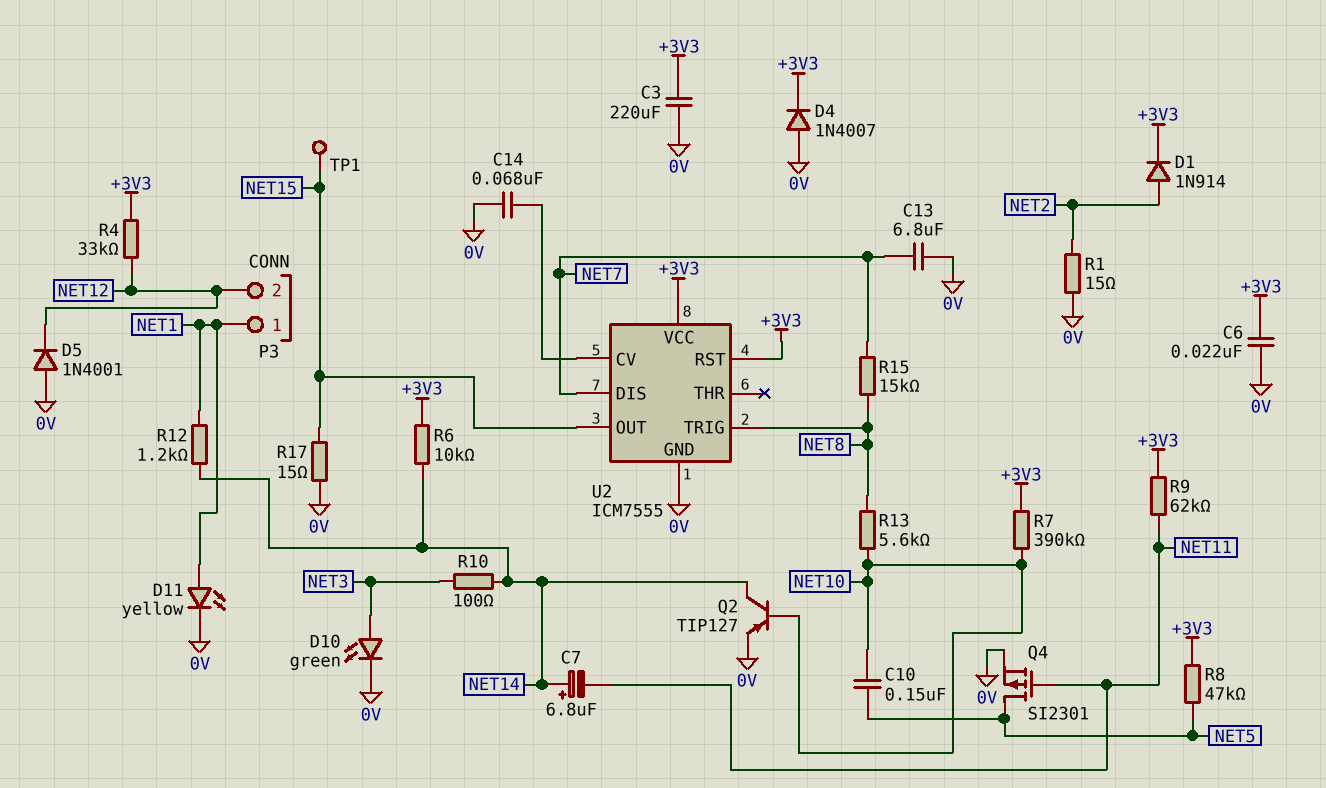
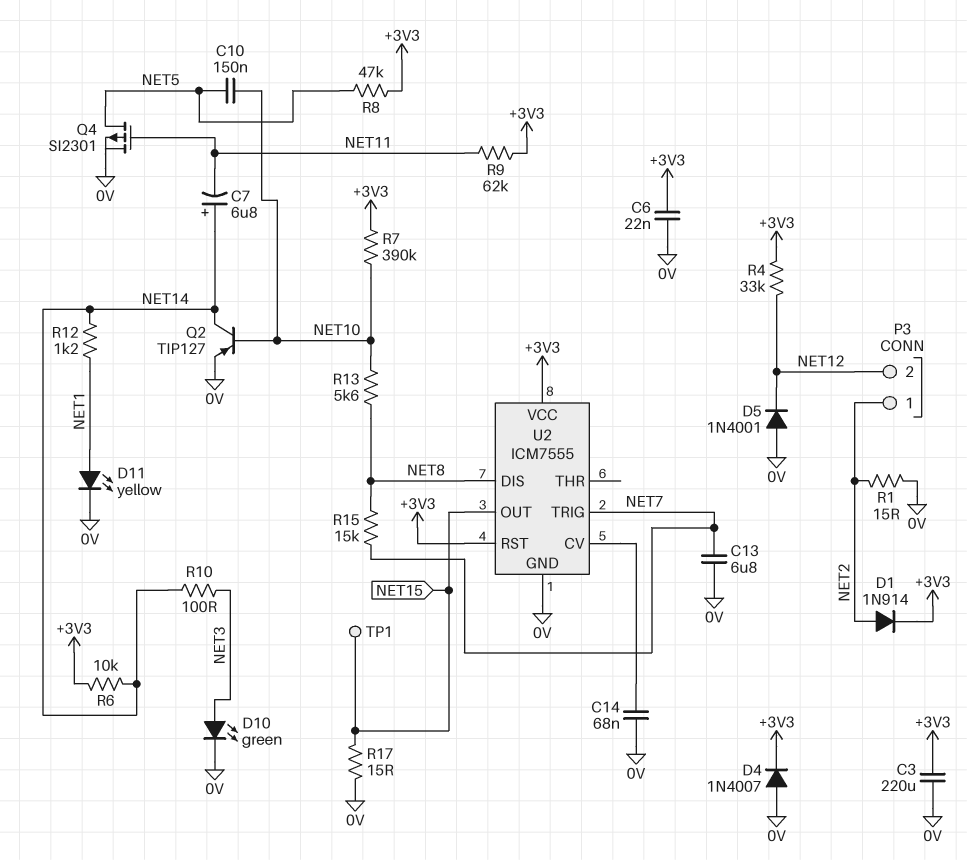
P3 pin 1: NET1 -> NET2
U2 pin DIS: NET7 -> NET8
U2 pin TRIG: NET8 -> NET7

